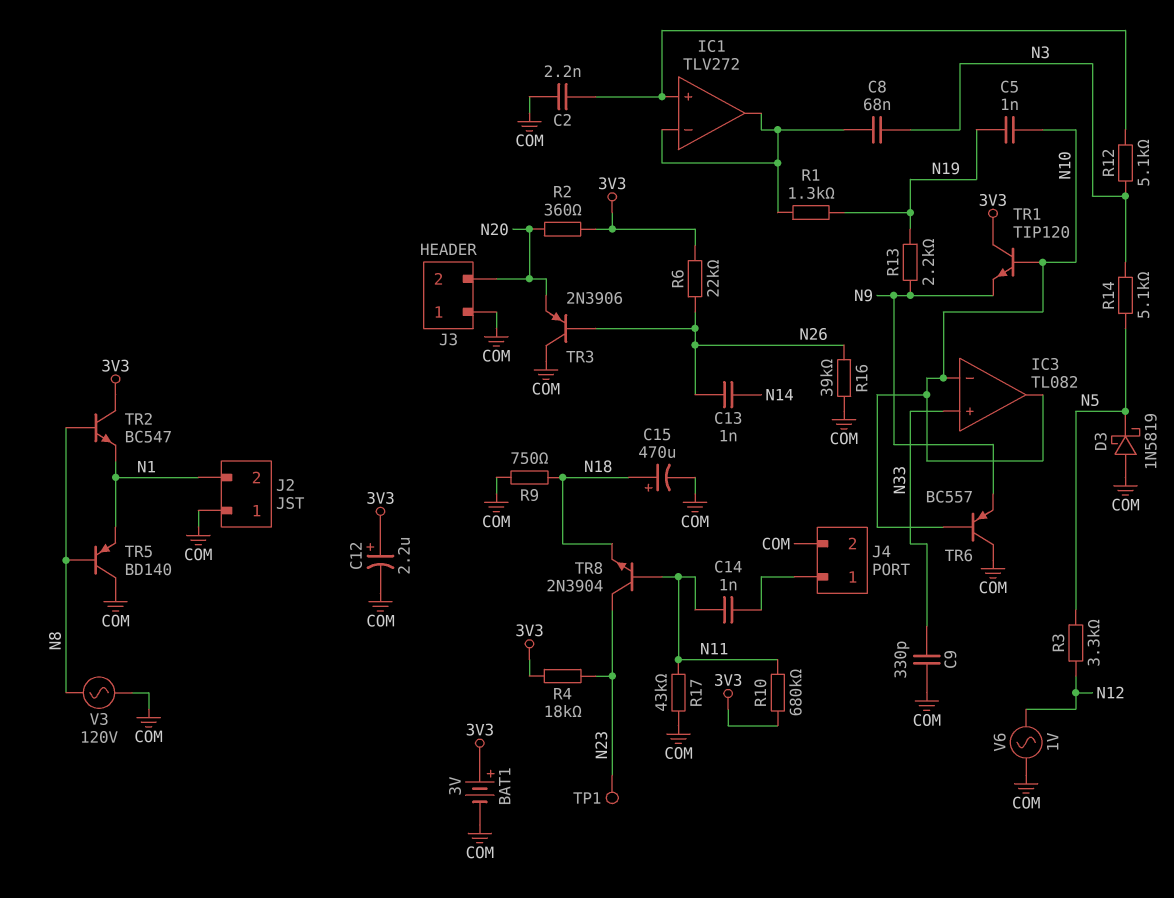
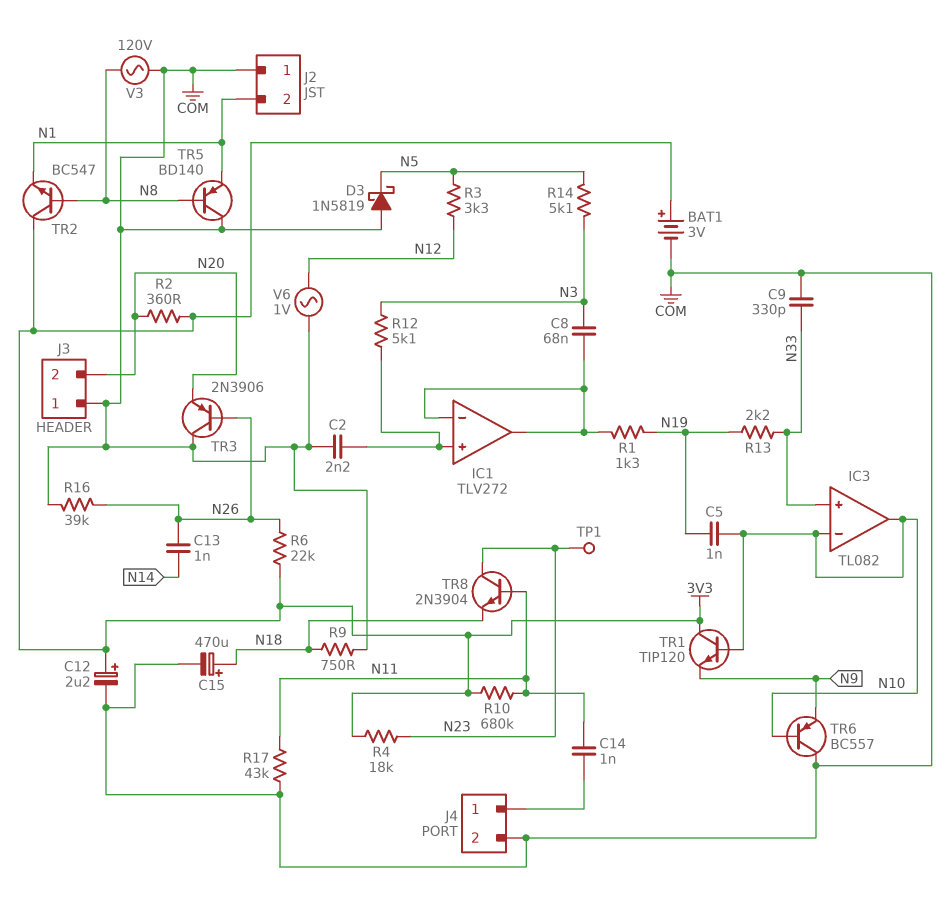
R13: 2.2k (N9, N19) -> 2.2k (N19, N33)

